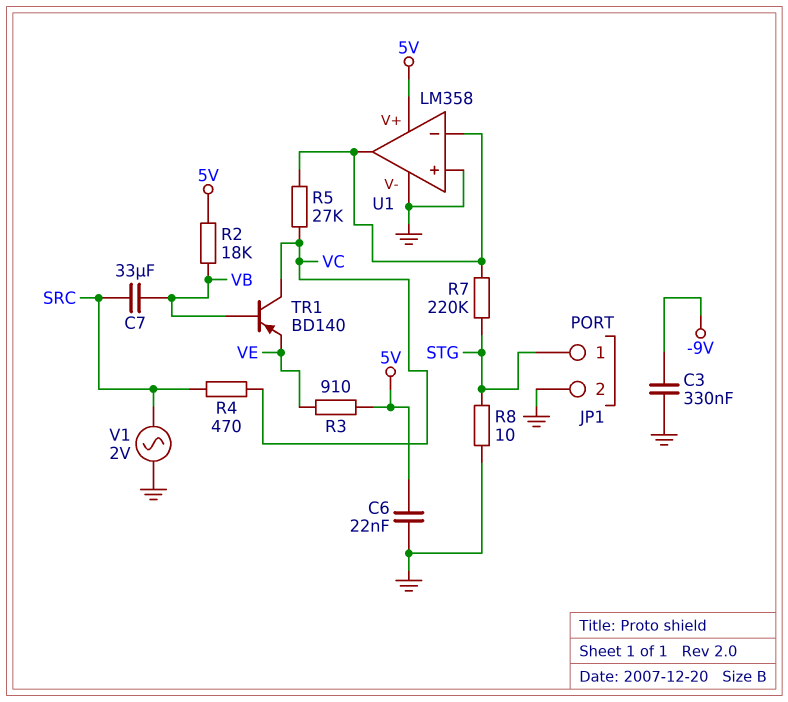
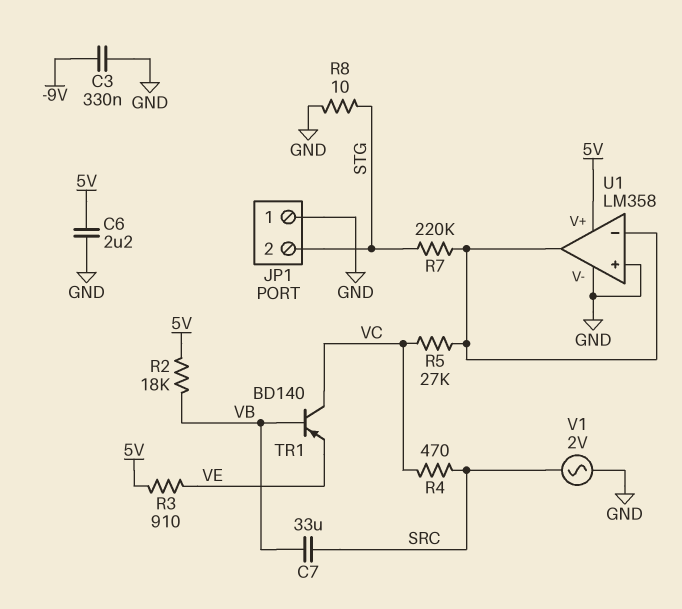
C6: 22nF (5V, GND) -> 2.2uF (5V, GND)
JP1 pin 1: STG -> GND
JP1 pin 2: GND -> STG

